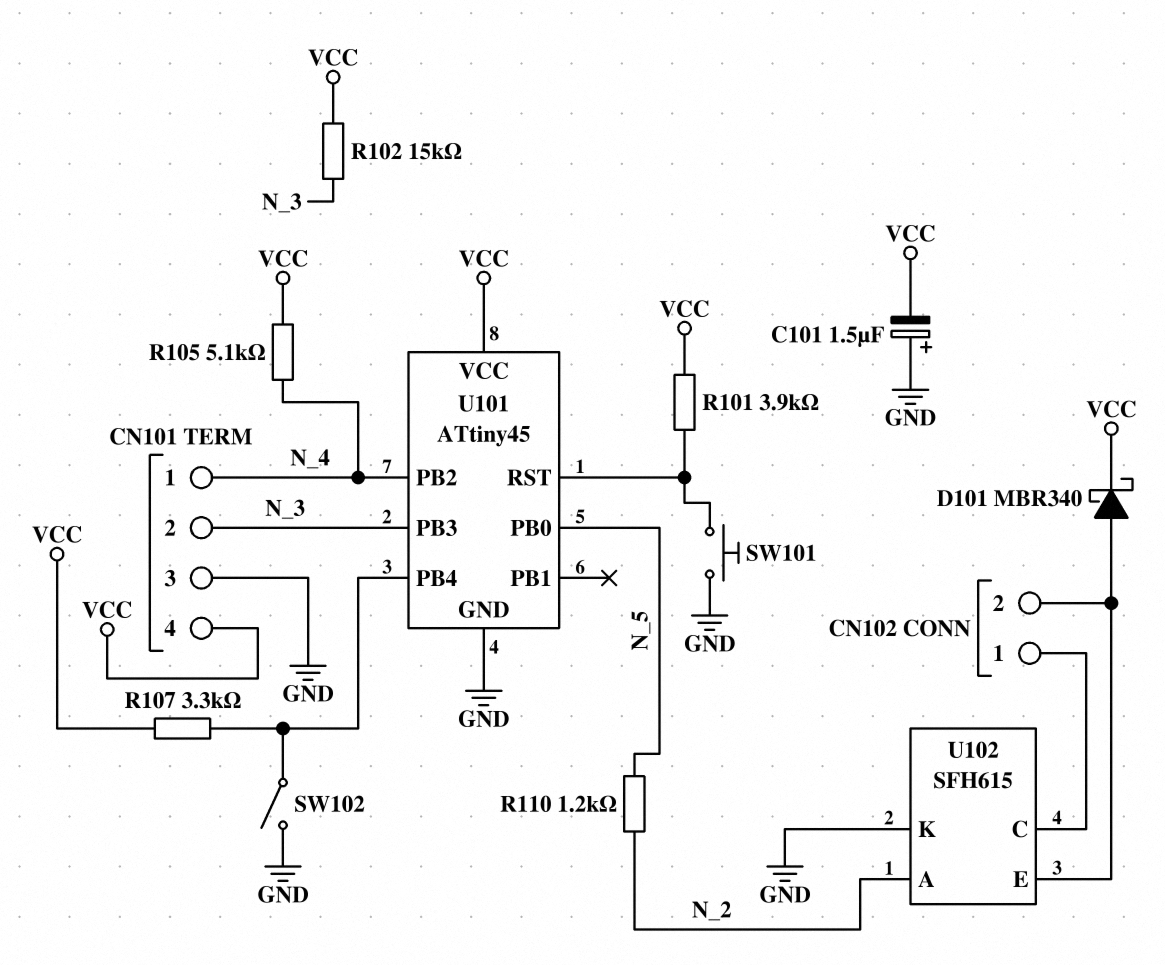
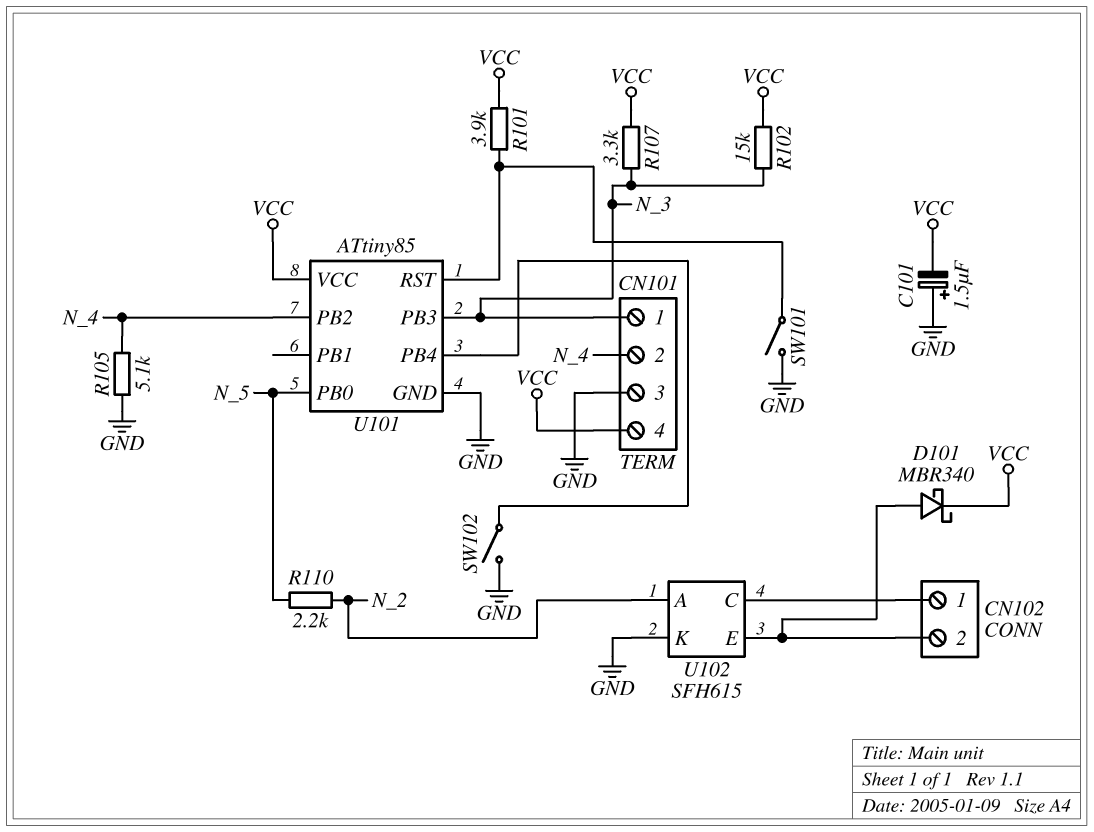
CN101 pin 1: N_4 -> N_3
CN101 pin 2: N_3 -> N_4
R105: 5.1k (N_4, VCC) -> 5.1k (GND, N_4)
R107: 3.3k (U101/PB4, VCC) -> 3.3k (N_3, VCC)
R110: 1.2k (N_2, N_5) -> 2.2k (N_2, N_5)
SW101: button (GND, U101/RST) -> switch (GND, U101/RST)
U101: ATtiny45 -> ATtiny85

